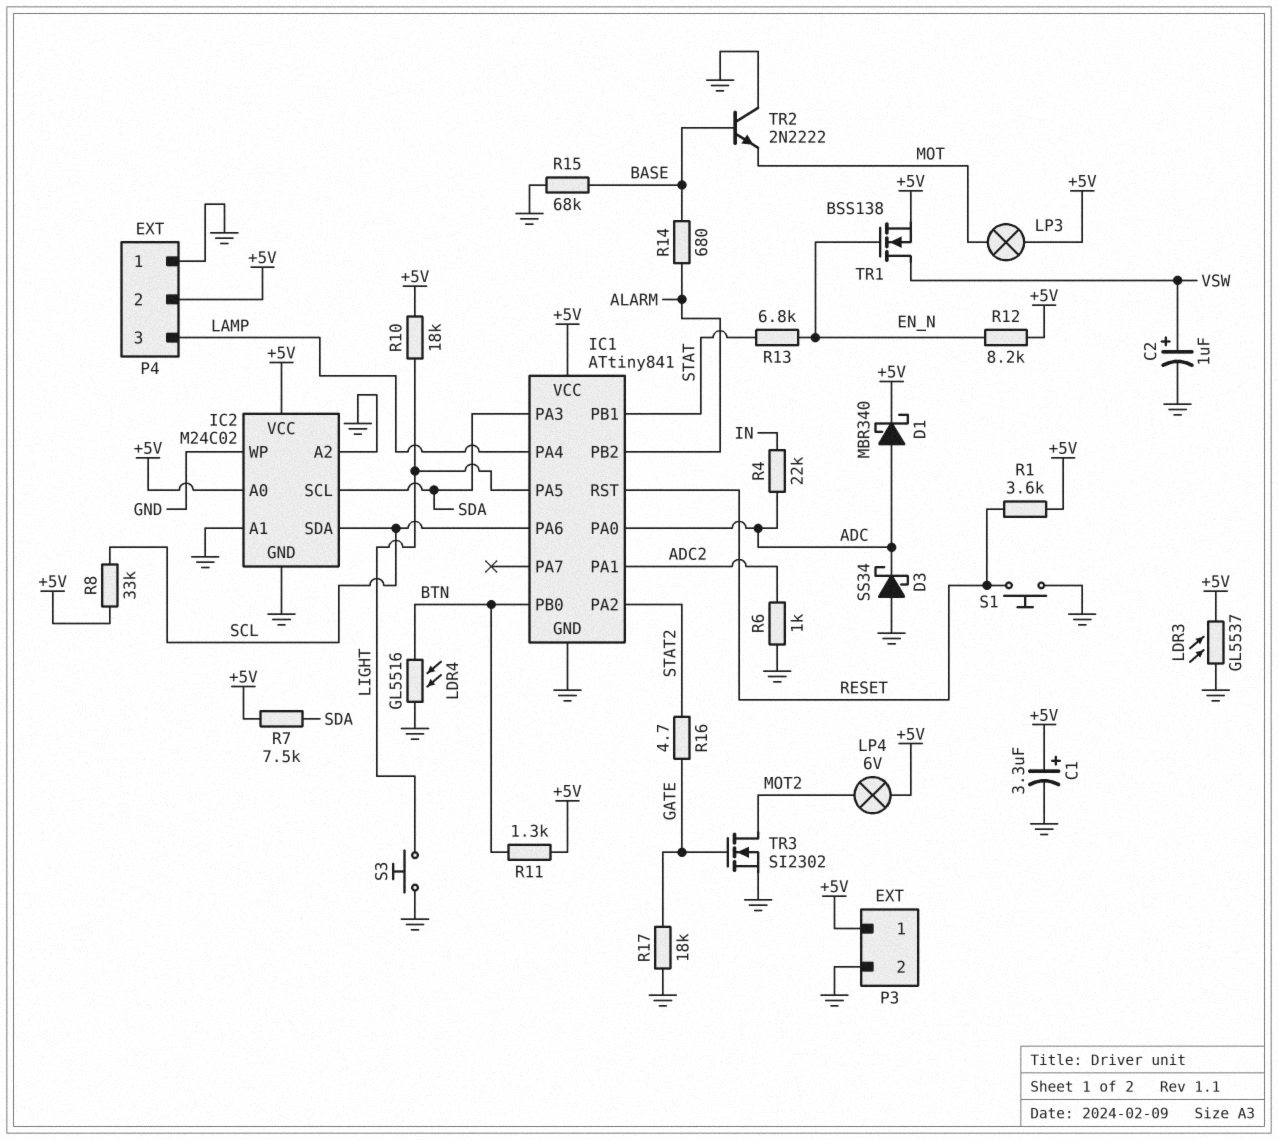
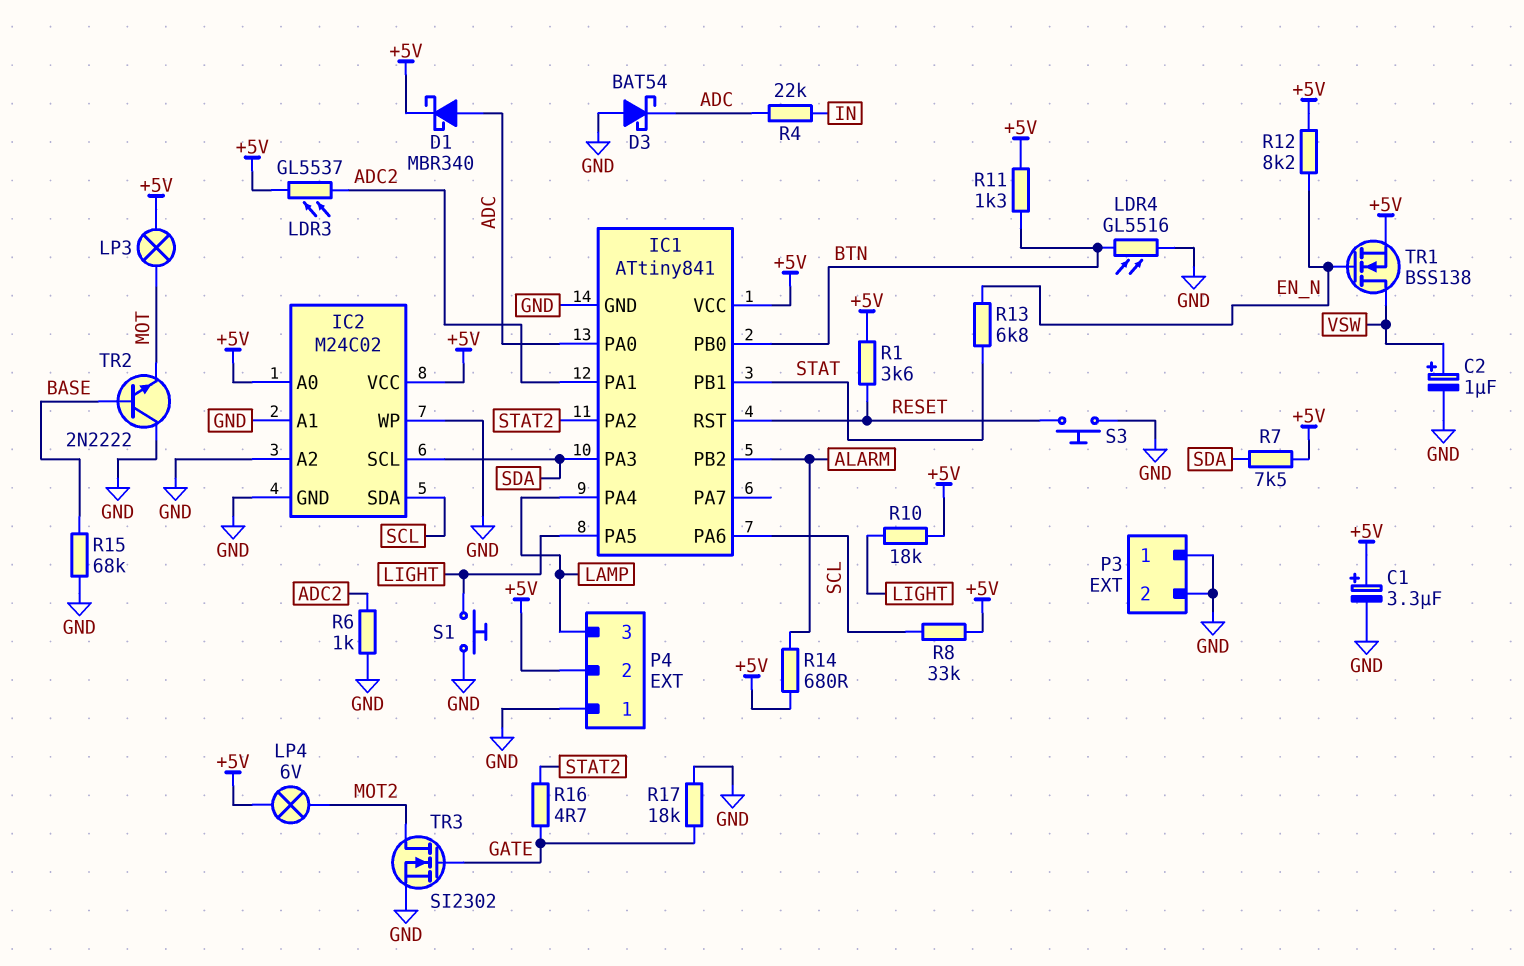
D3: schottky SS34 (A GND, K ADC) -> schottky BAT54 (A GND, K ADC)
LDR3: GL5537 (+5V, GND) -> GL5537 (+5V, ADC2)
P3 pin 1: +5V -> GND
R14: 680 (ALARM, BASE) -> 680 (+5V, ALARM)
S1: button (GND, RESET) -> button (GND, LIGHT)
S3: button (GND, LIGHT) -> button (GND, RESET)

